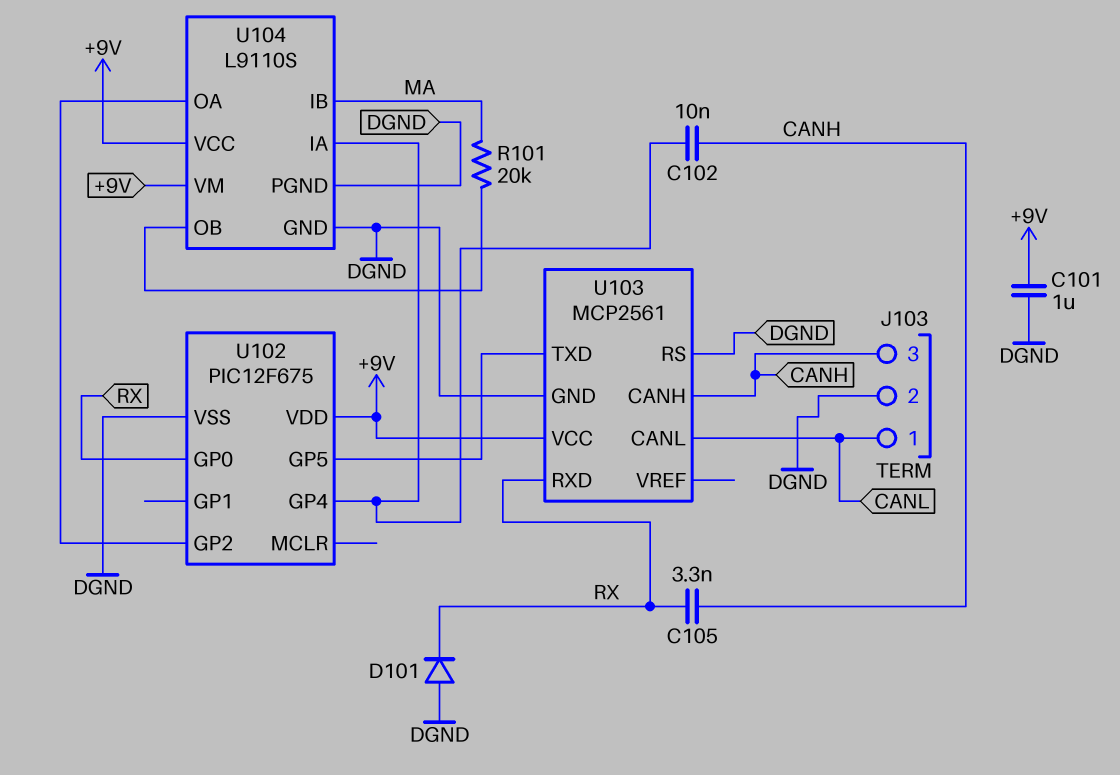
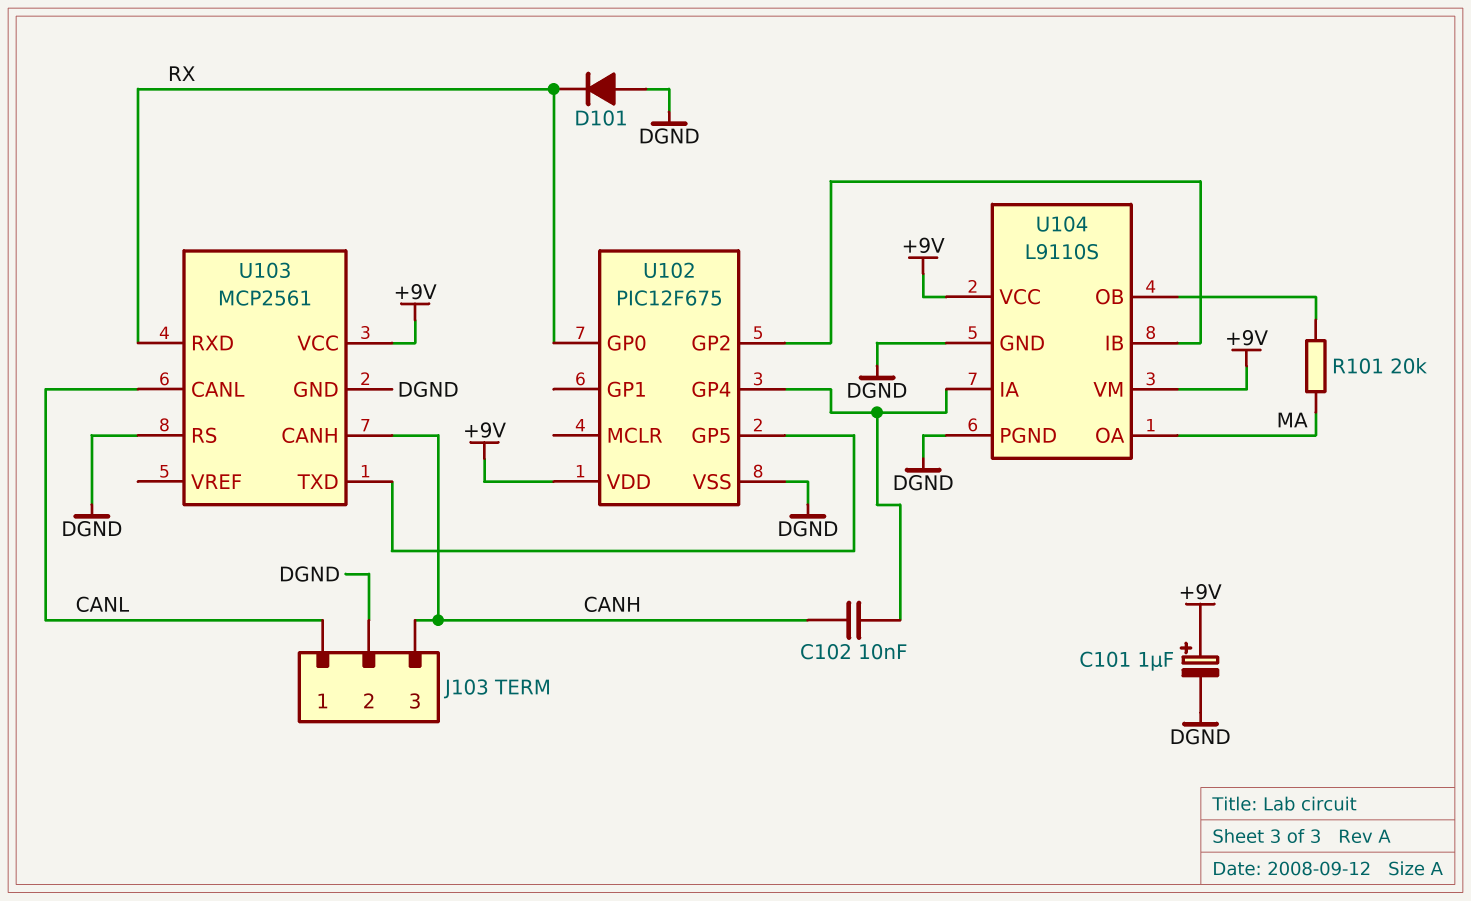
C101: 1uF (+9V, DGND) -> 1uF (plus +9V, minus DGND)
C105: 3.3nF (CANH, RX) -> none
U104 pin IB: MA -> U102/GP2
U104 pin OA: U102/GP2 -> MA

